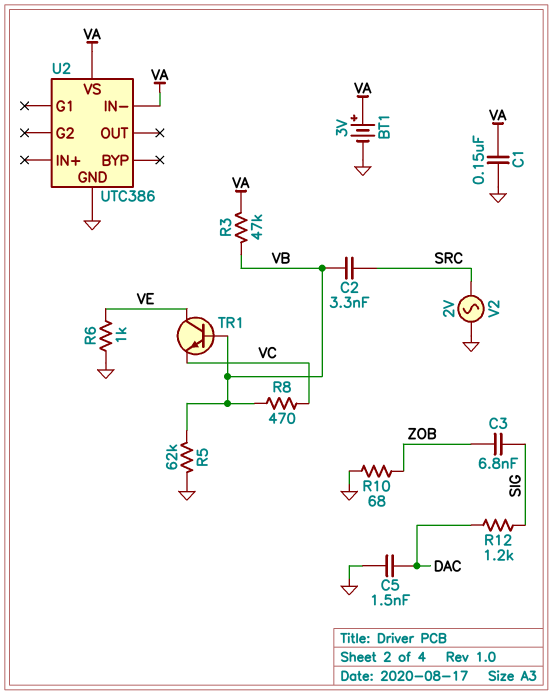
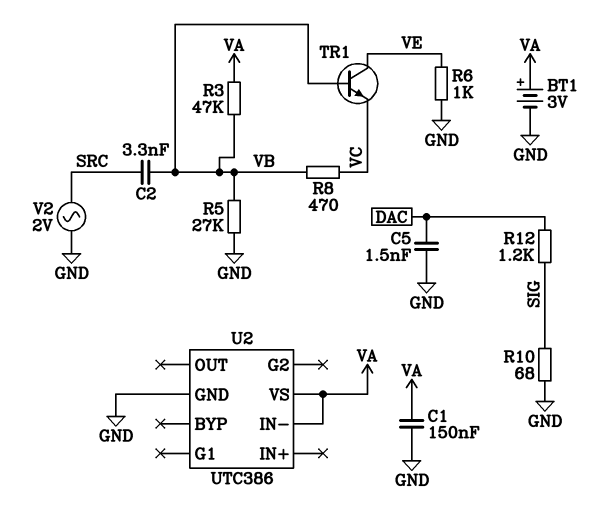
C3: 6.8nF (SIG, ZOB) -> none
R5: 62k (GND, VB) -> 27k (GND, VB)
R10: 68 (GND, ZOB) -> 68 (GND, SIG)

